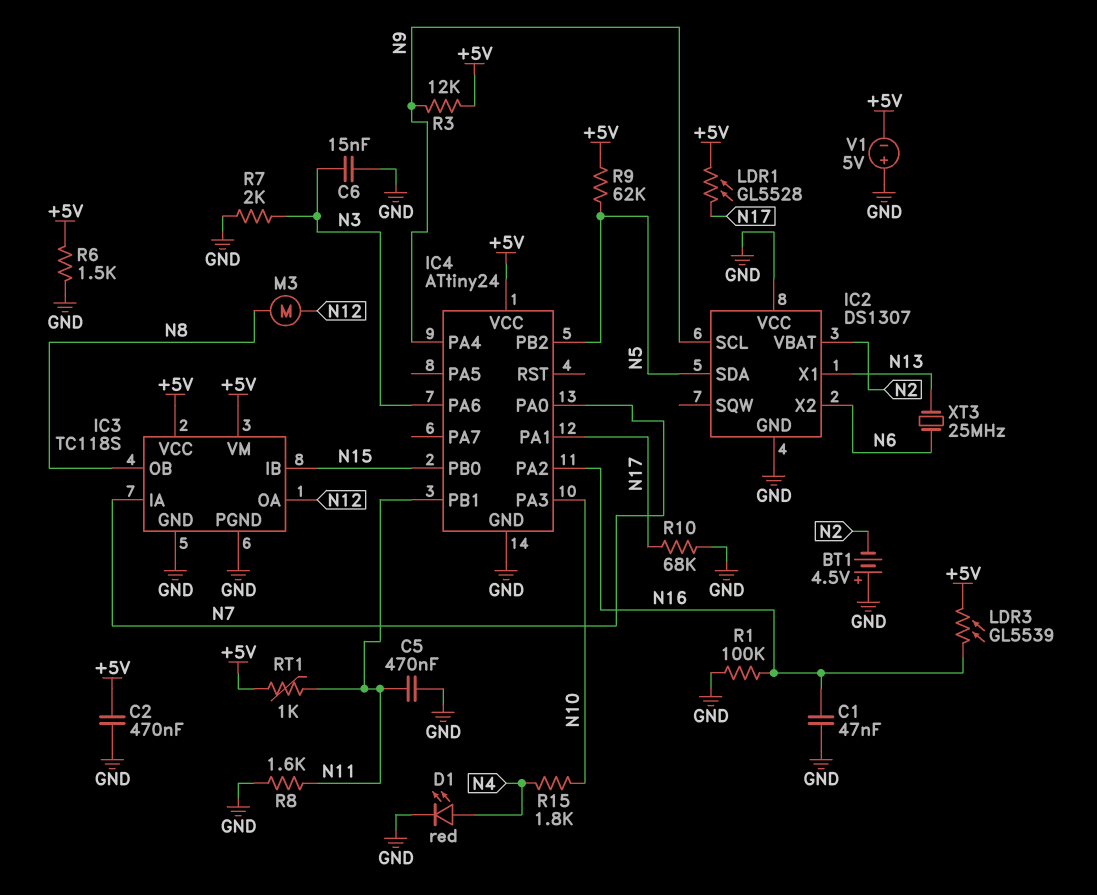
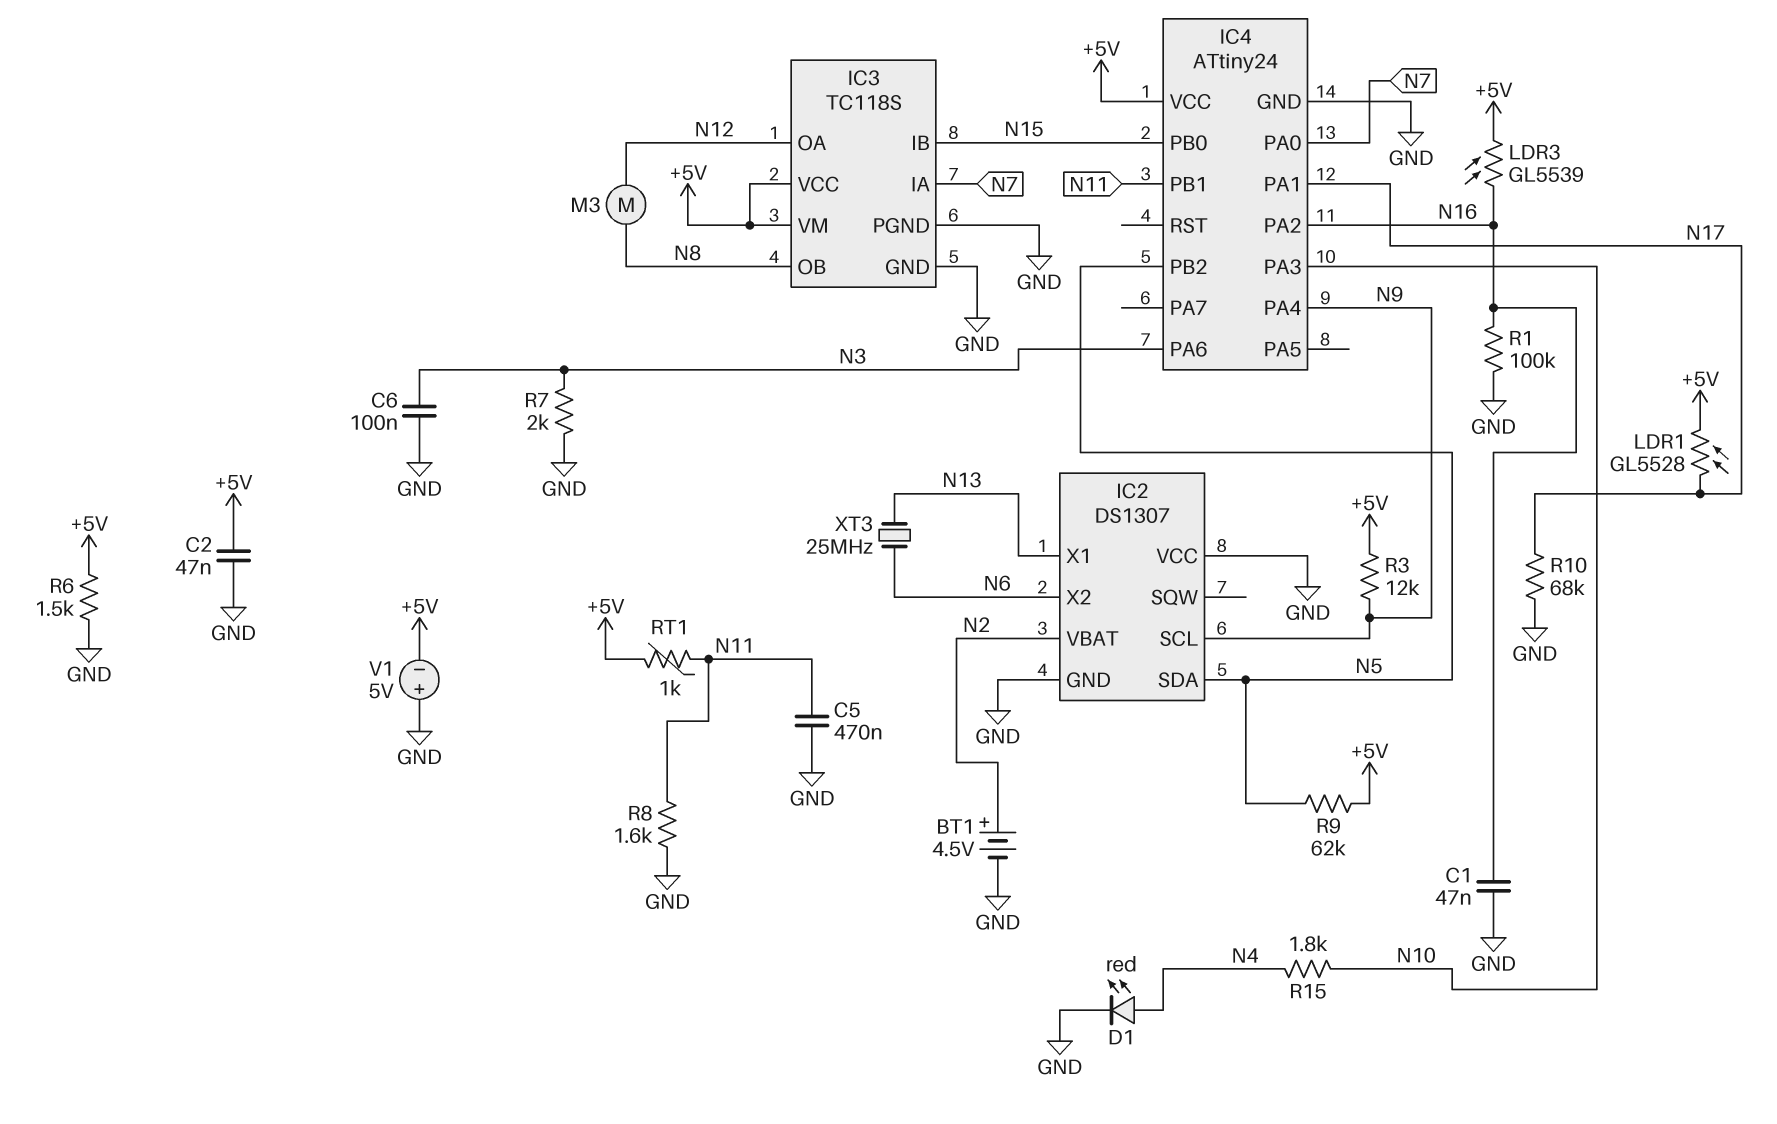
BT1: 4.5V (plus GND, minus N2) -> 4.5V (plus N2, minus GND)
C2: 470nF (+5V, GND) -> 47nF (+5V, GND)
C6: 15nF (GND, N3) -> 100nF (GND, N3)

